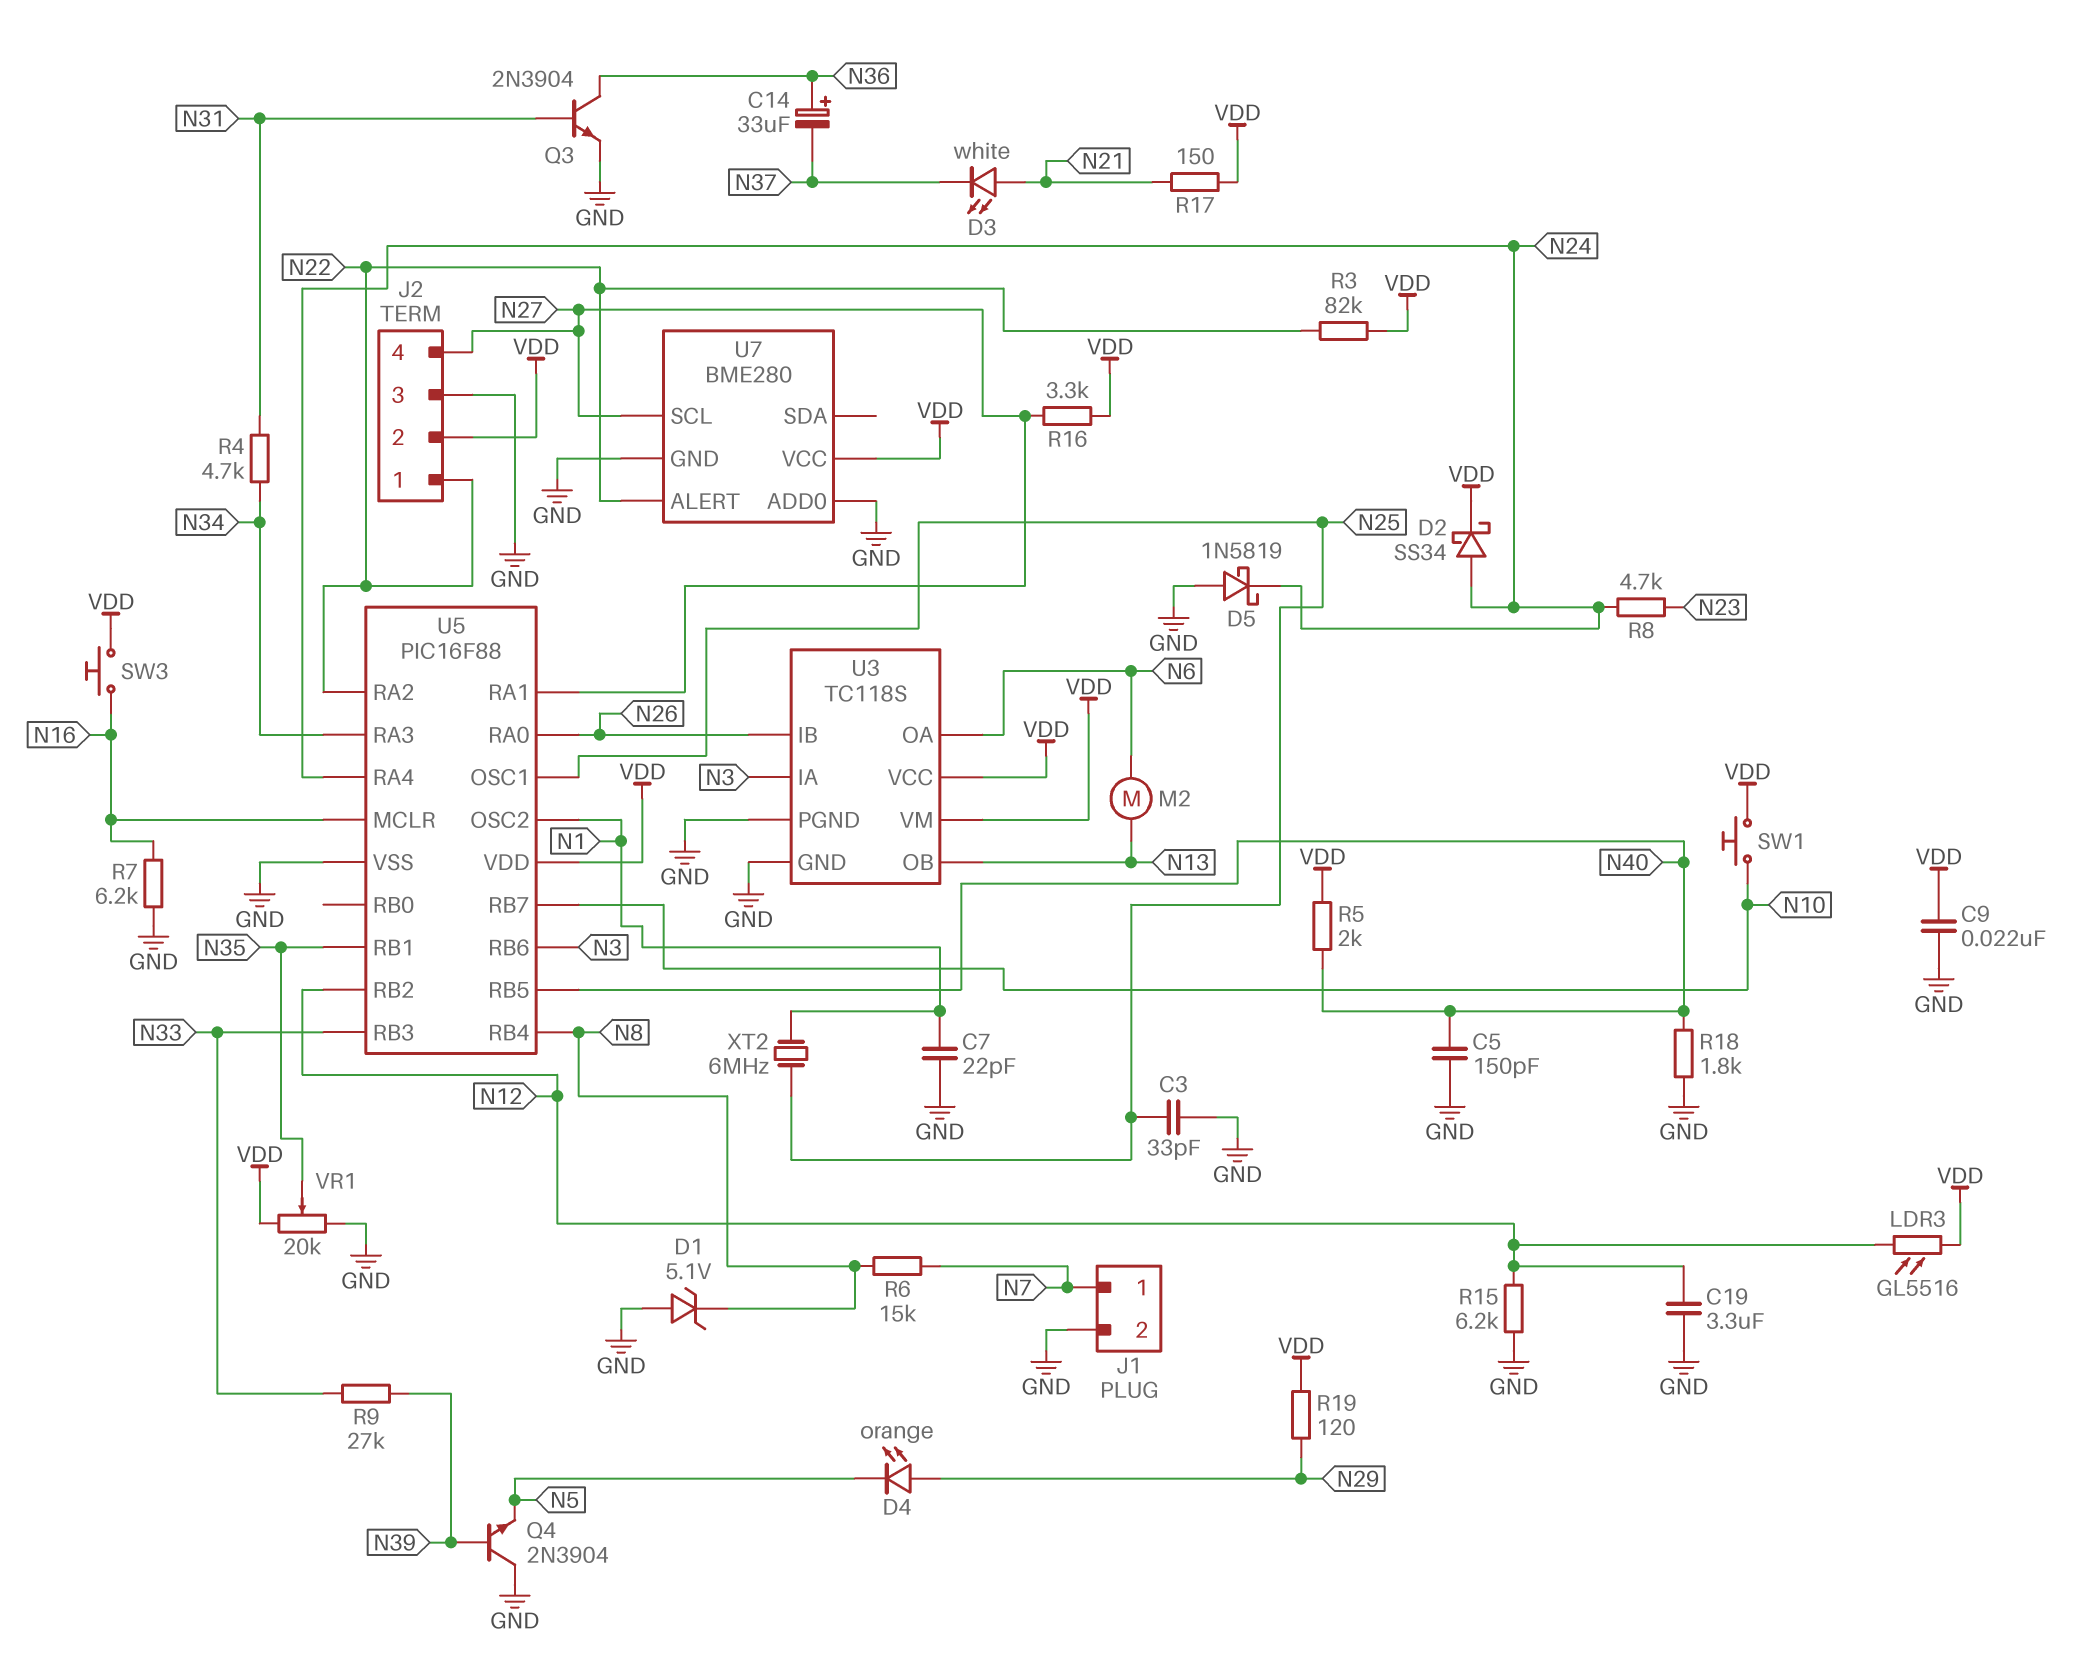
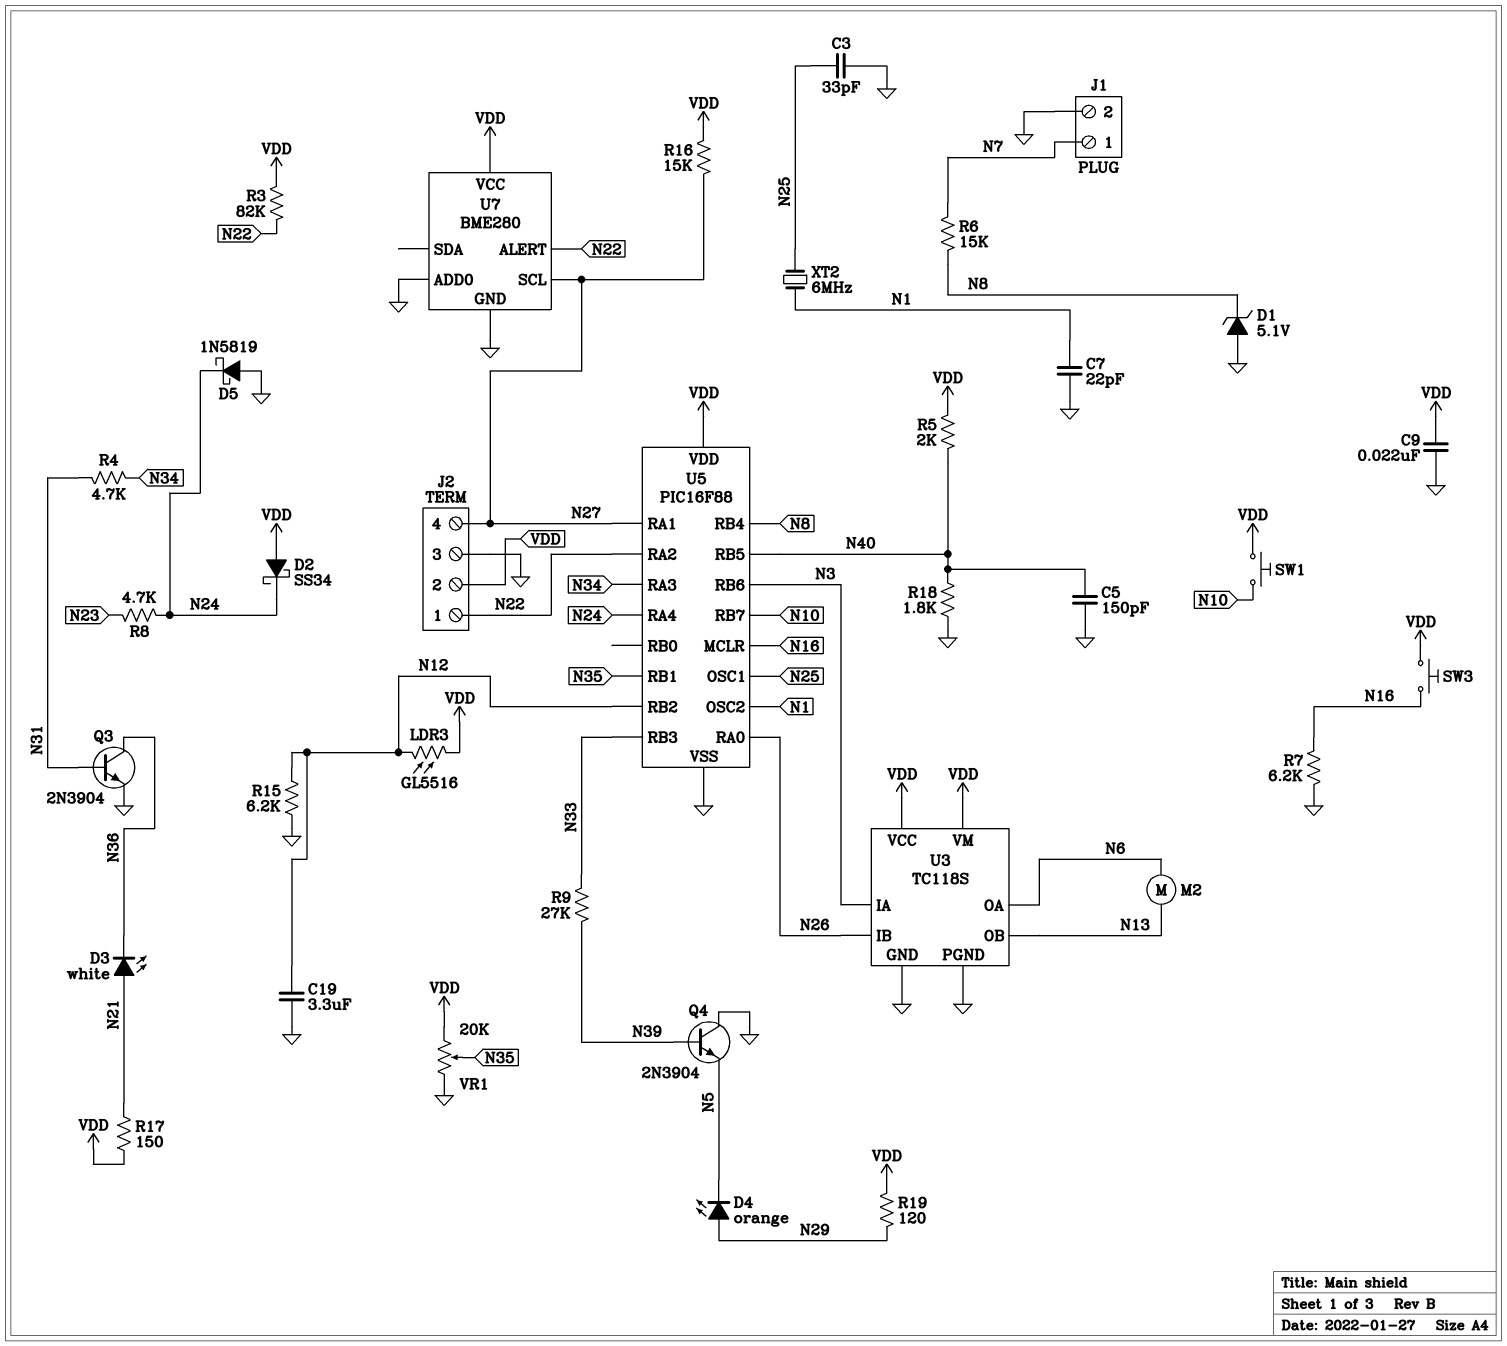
C14: 33uF (plus N36, minus N37) -> none
D2: schottky SS34 (A N24, K VDD) -> schottky SS34 (A VDD, K N24)
D3: LED white (A N21, K N37) -> LED white (A N21, K N36)
R16: 3.3k (N27, VDD) -> 15k (N27, VDD)

